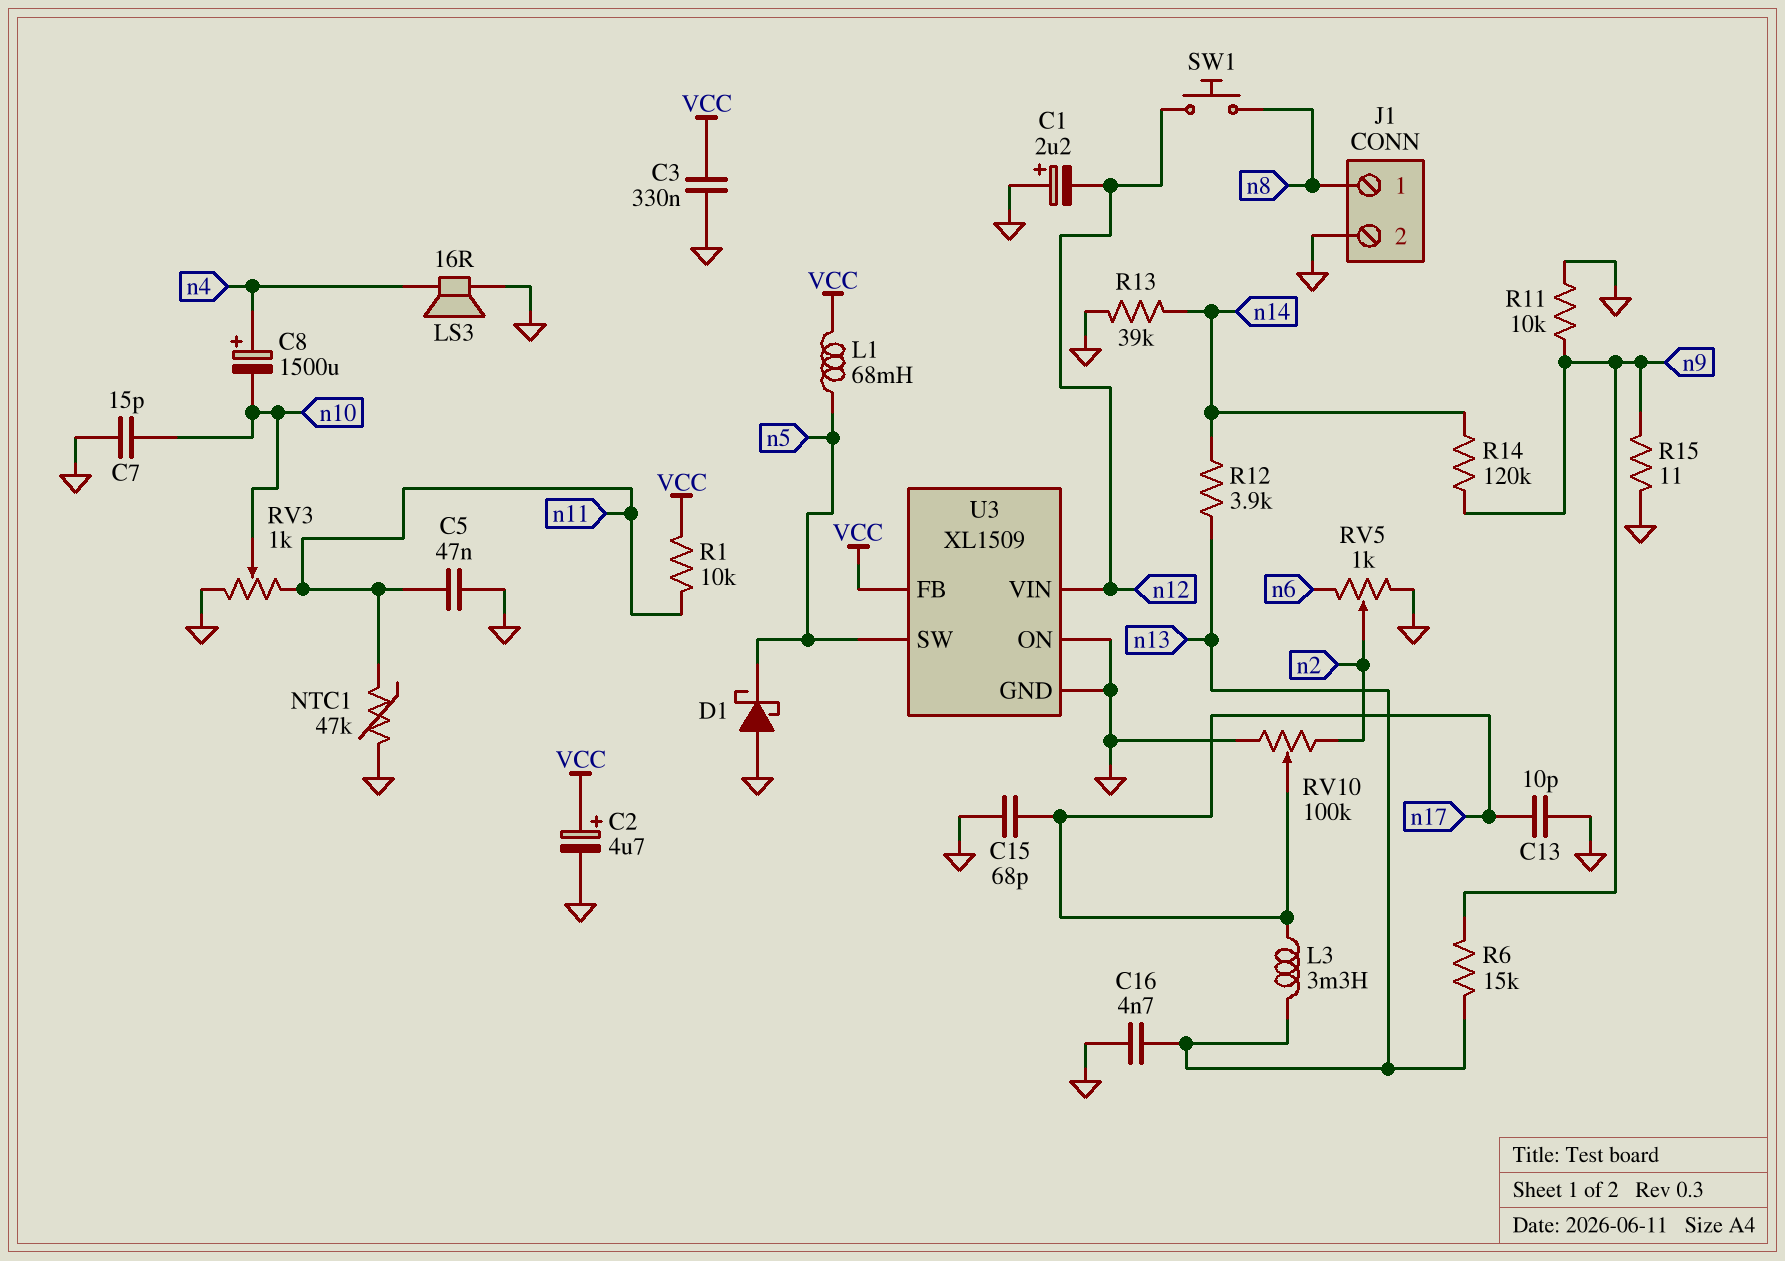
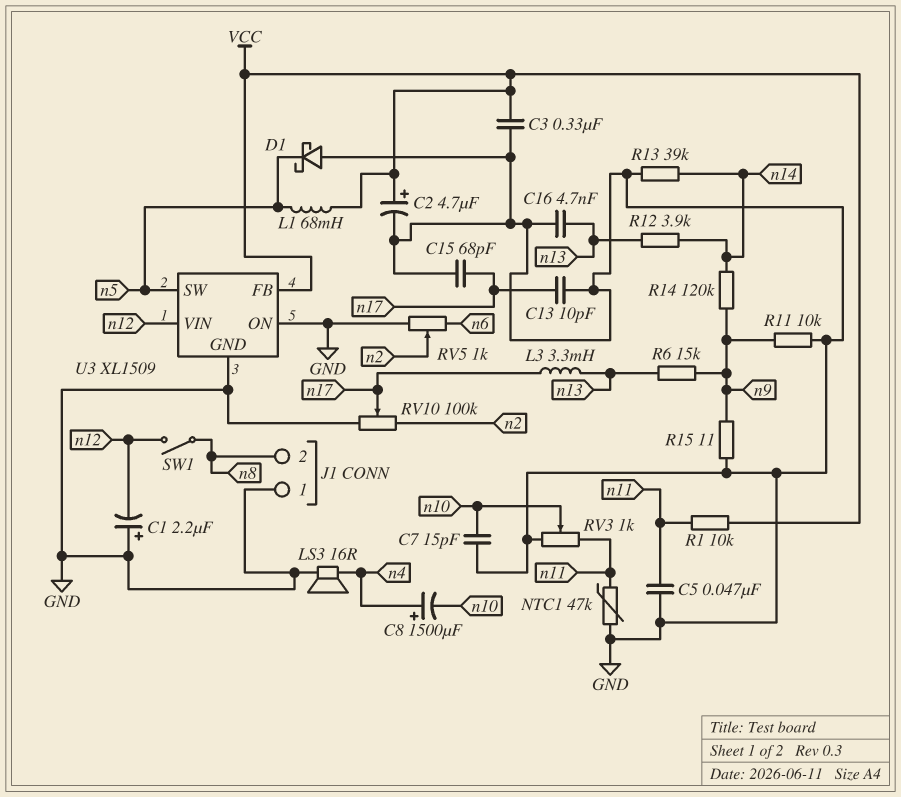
J1 pin 1: n8 -> GND
J1 pin 2: GND -> n8
SW1: button (n8, n12) -> switch (n8, n12)

